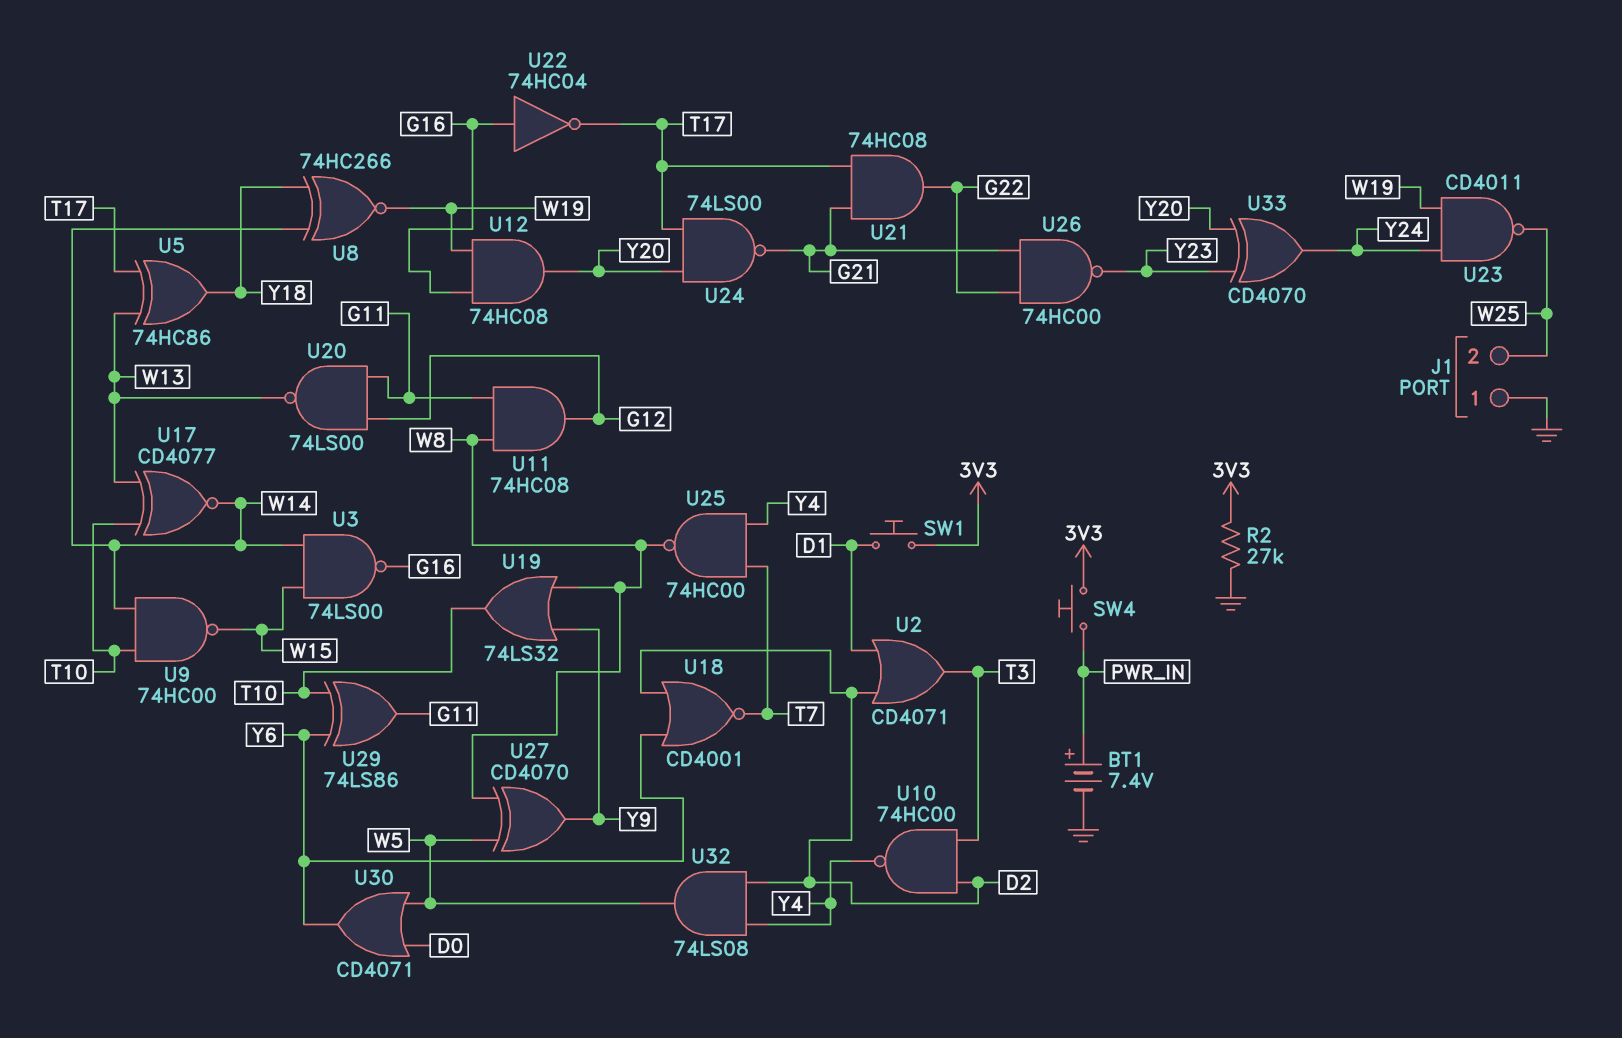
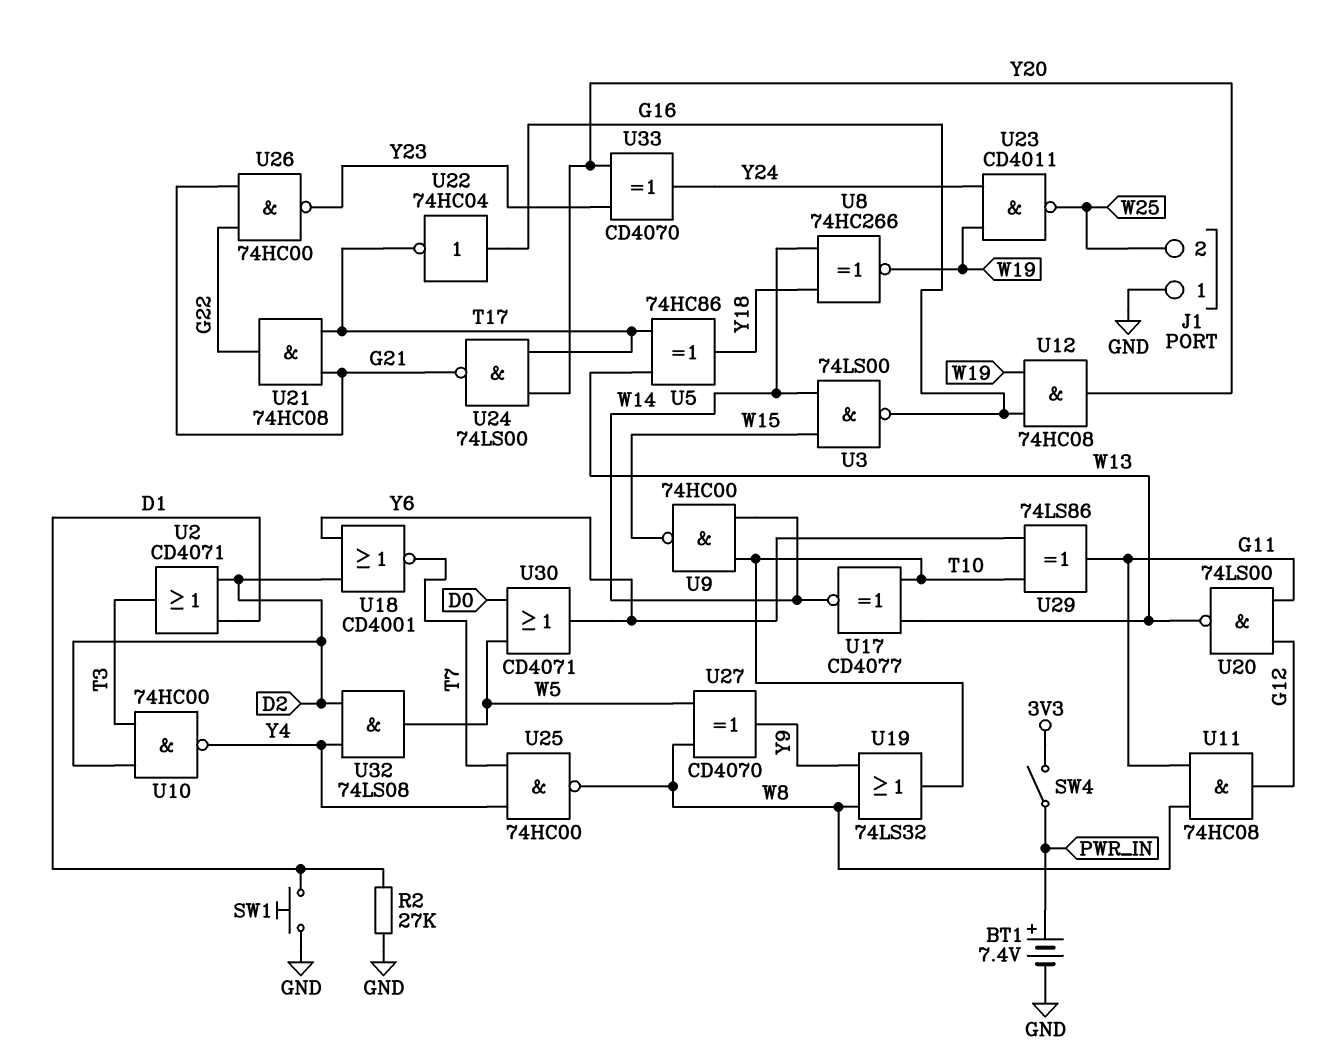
R2: 27k (3V3, GND) -> 27k (D1, GND)
SW1: button (3V3, D1) -> button (D1, GND)
SW4: button (3V3, PWR_IN) -> switch (3V3, PWR_IN)

